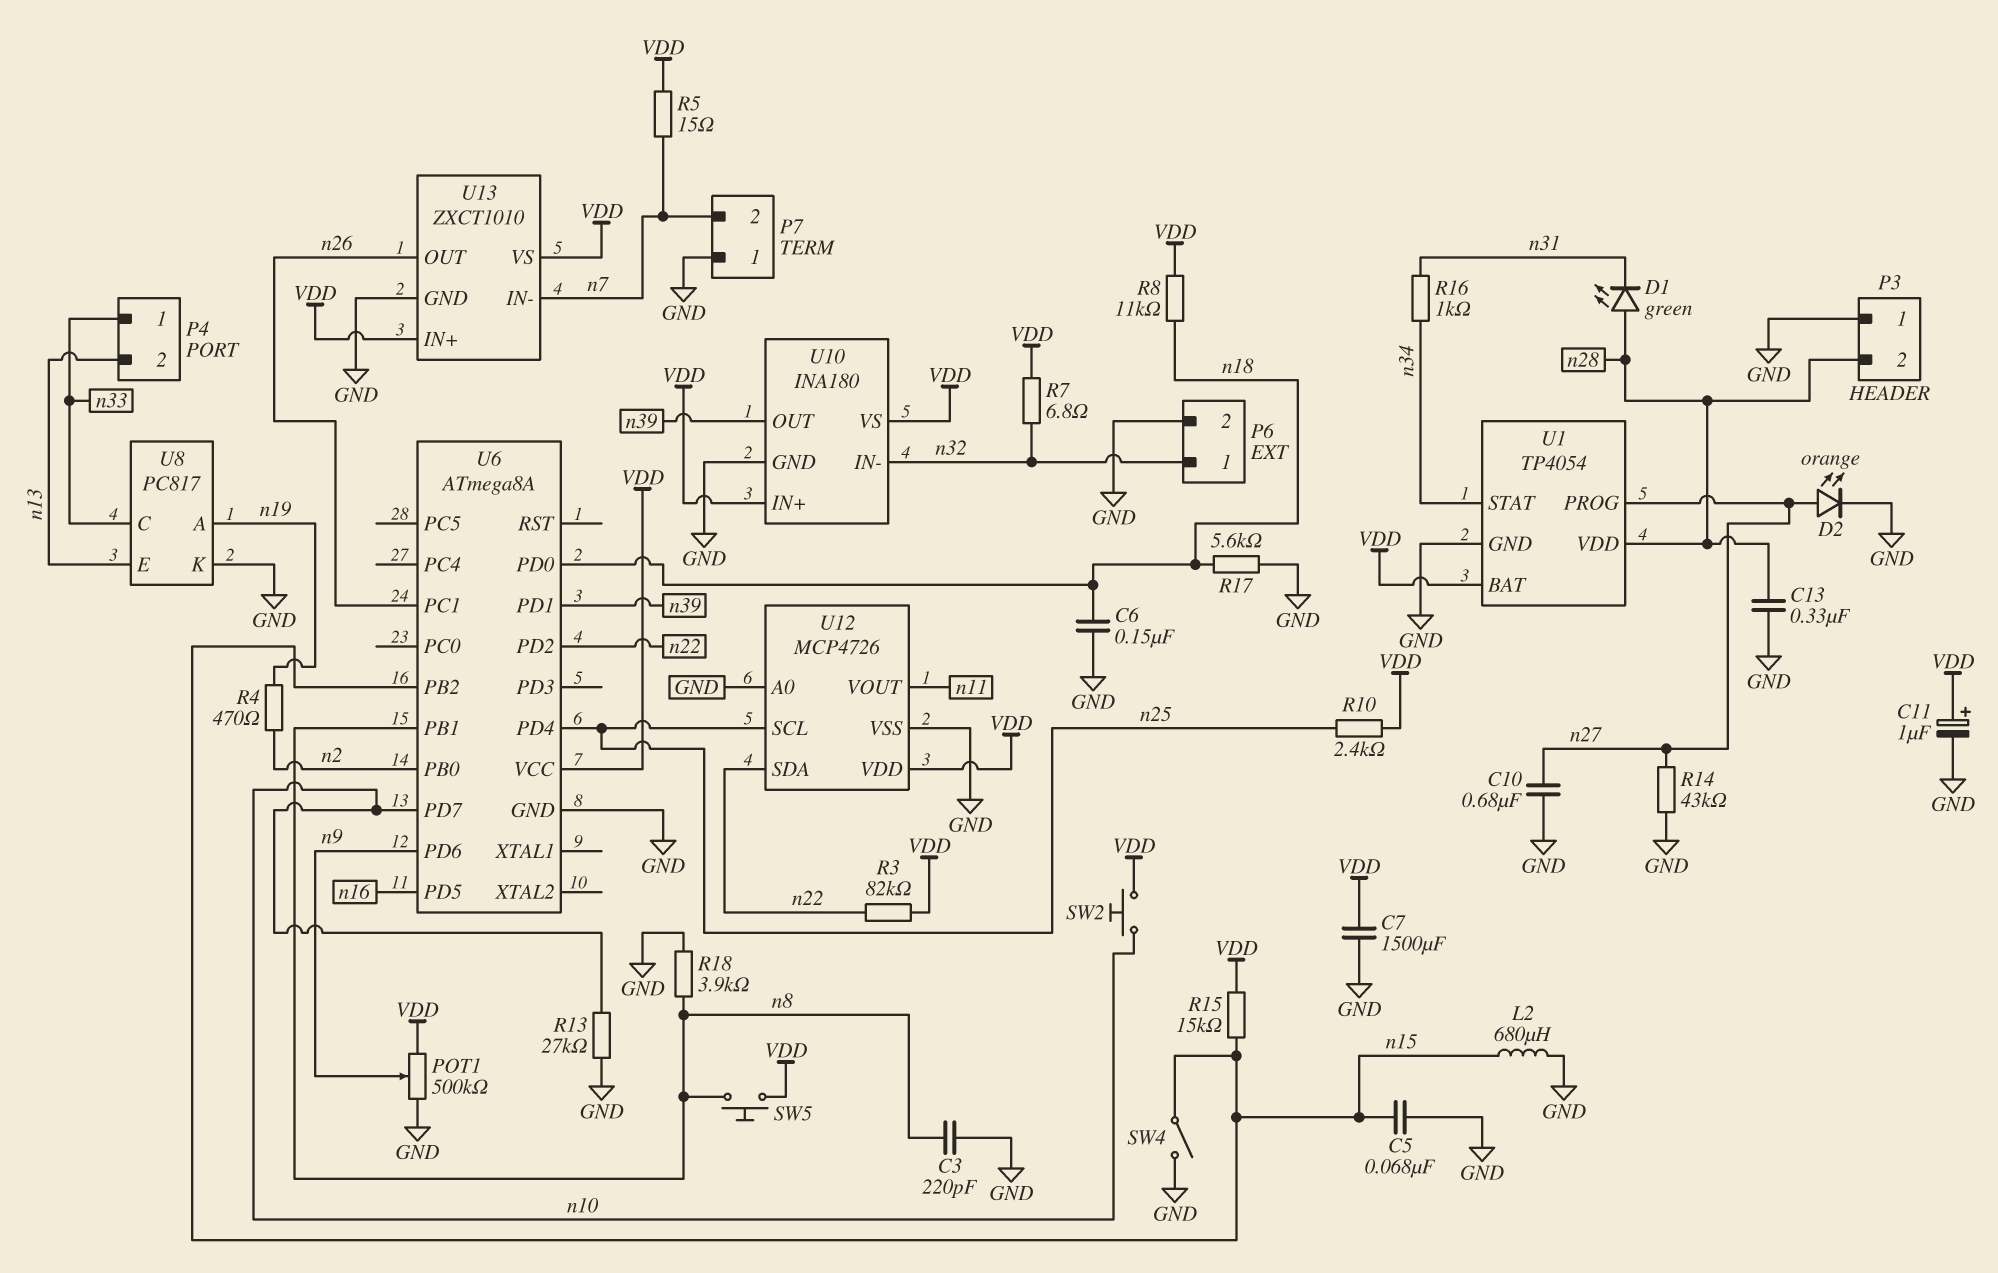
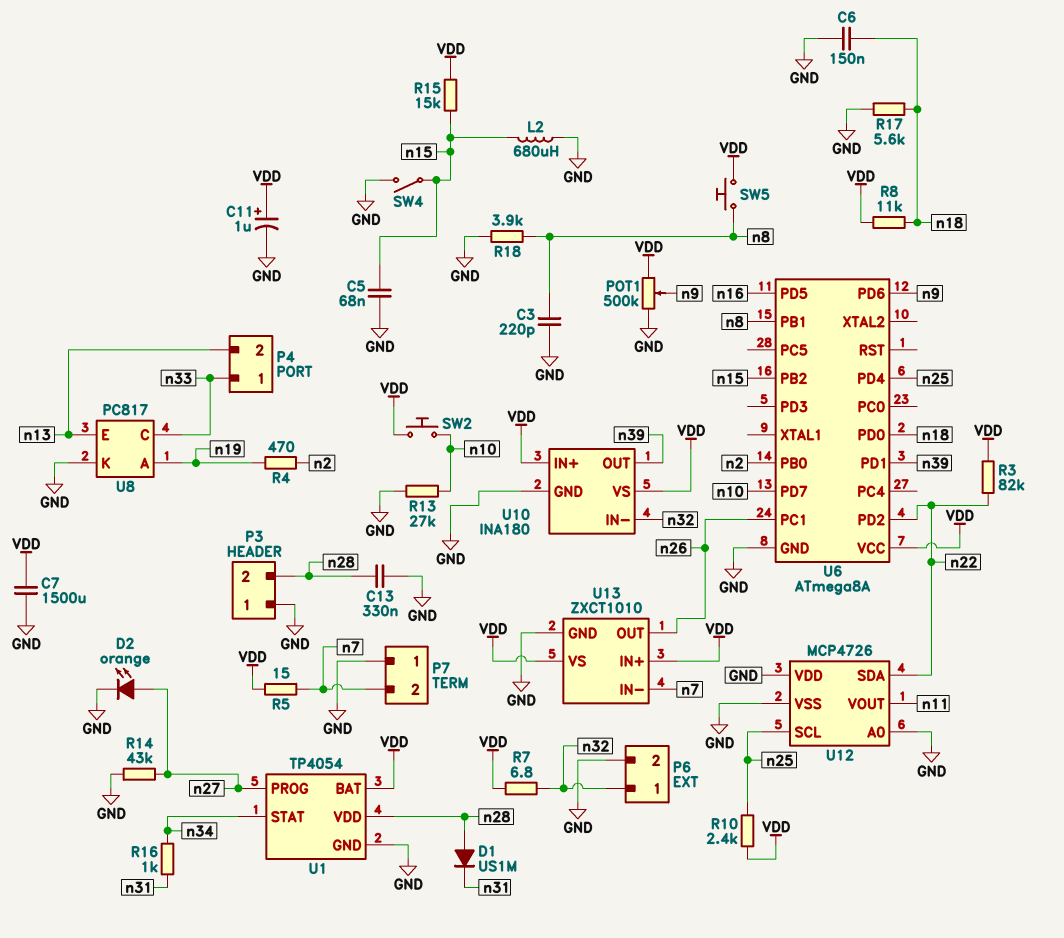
C10: 680nF (GND, n27) -> none
D1: LED green (A n28, K n31) -> diode US1M (A n28, K n31)
U12 pin VDD: VDD -> GND

